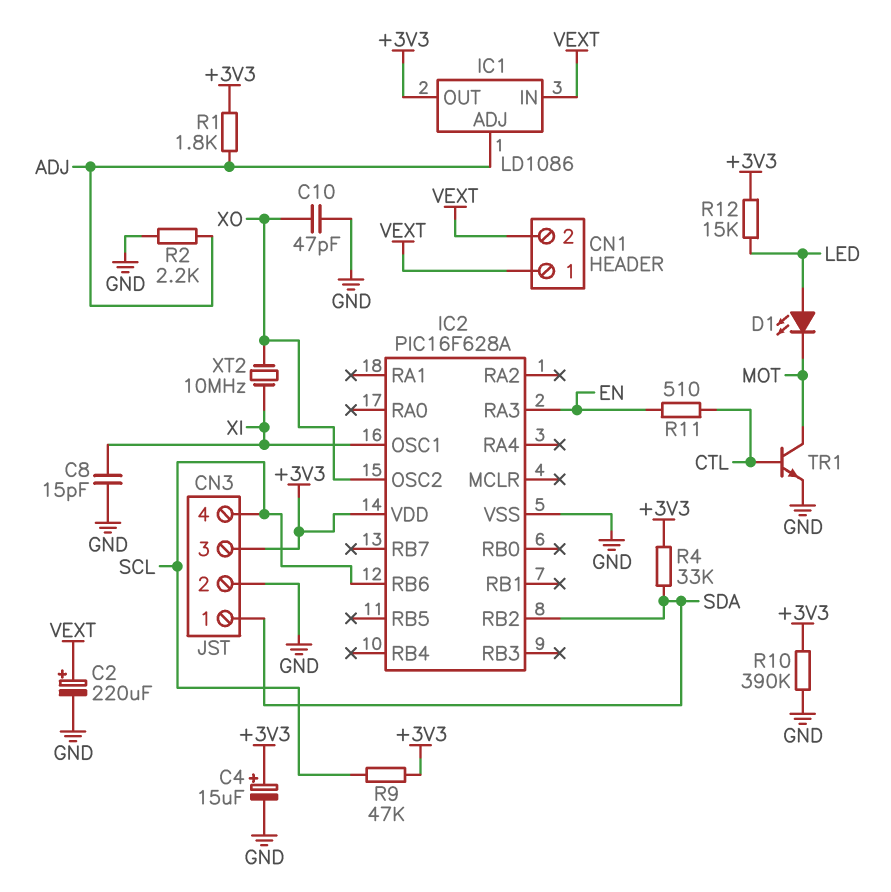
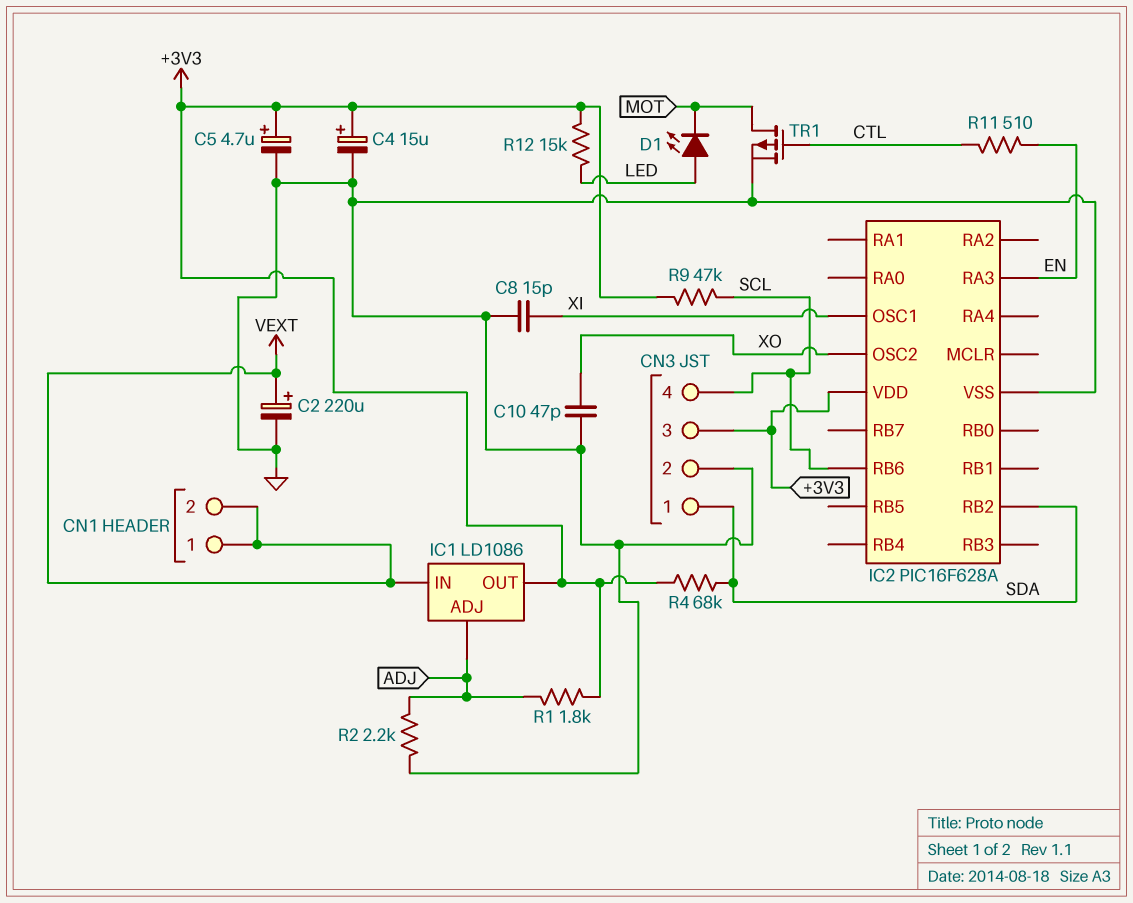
C5: none -> 4.7uF (plus +3V3, minus GND)
R4: 33k (+3V3, SDA) -> 68k (+3V3, SDA)
R10: 390k (+3V3, GND) -> none
TR1: NPN (B CTL, C MOT, E GND) -> PMOS (G CTL, D MOT, S GND)
XT2: 10MHz (XI, XO) -> none

